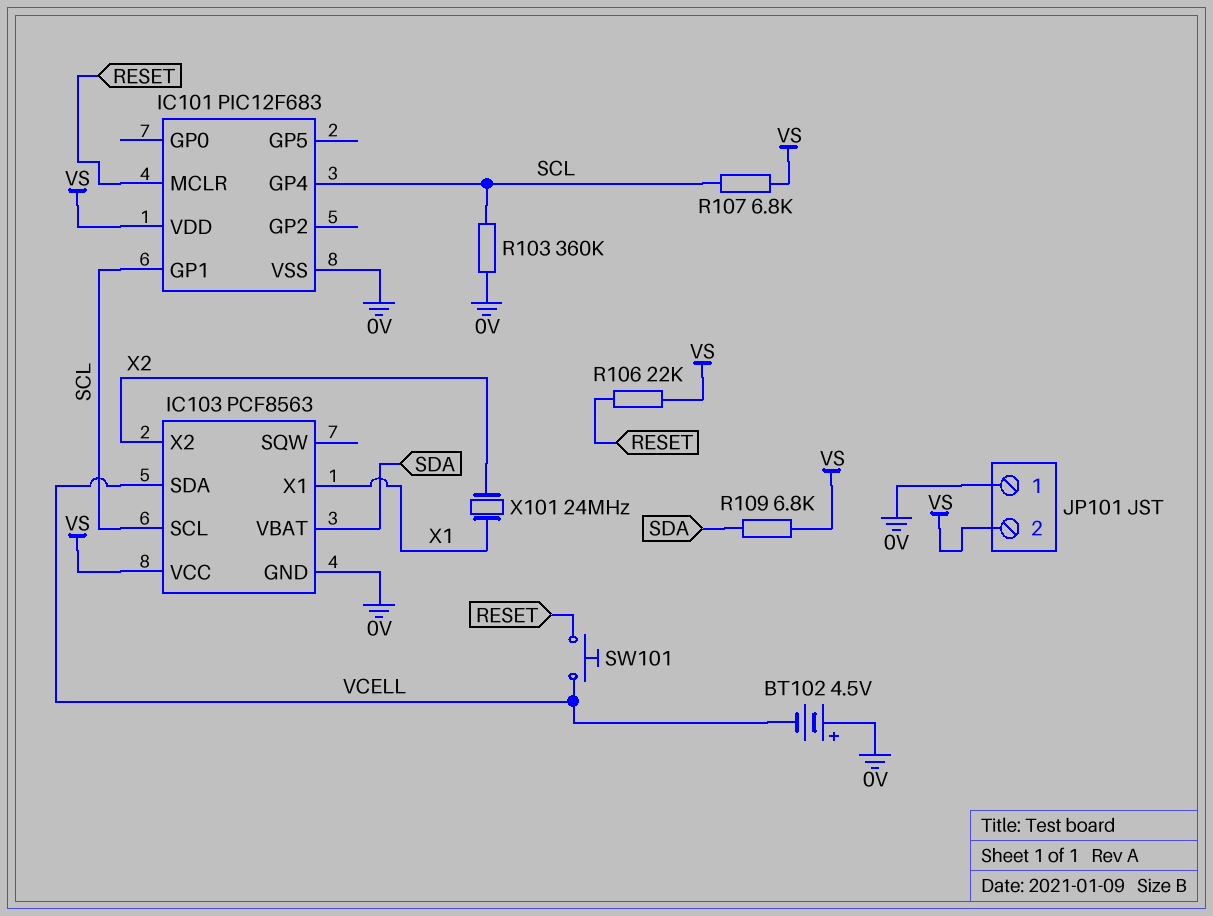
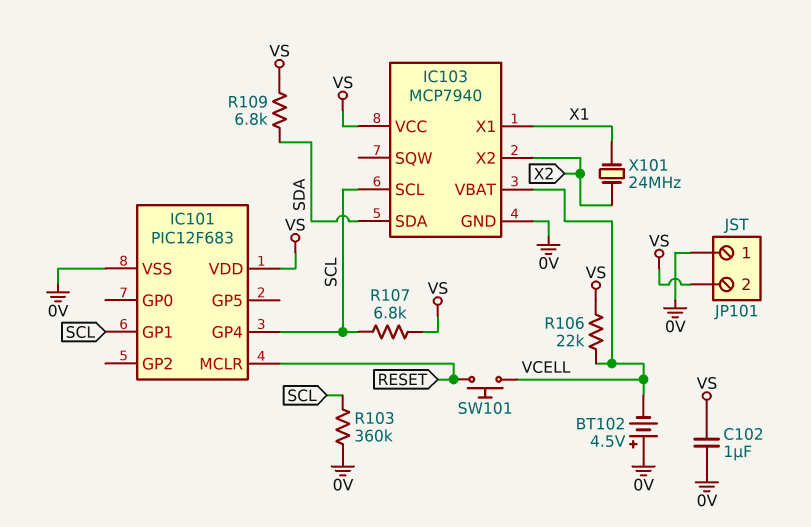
C102: none -> 1uF (0V, VS)
IC103: PCF8563 -> MCP7940
IC103 pin SDA: VCELL -> SDA
IC103 pin VBAT: SDA -> VCELL
R106: 22k (RESET, VS) -> 22k (VCELL, VS)

